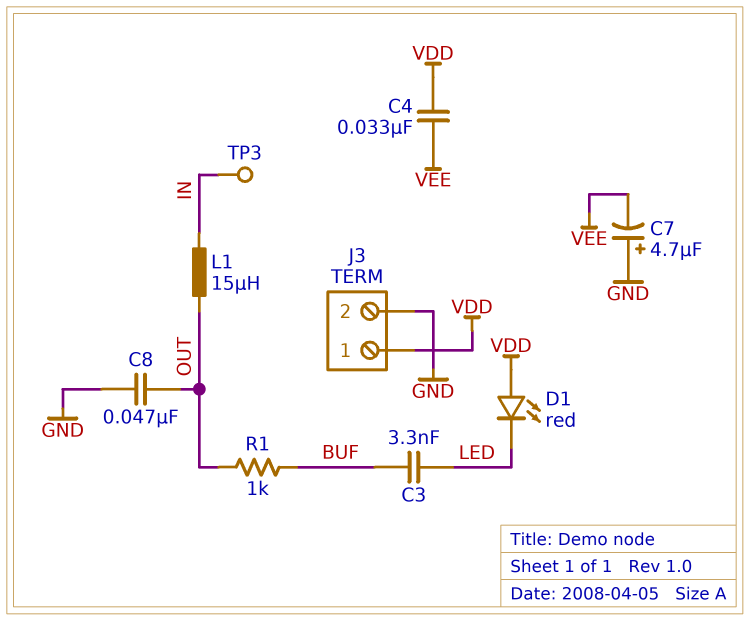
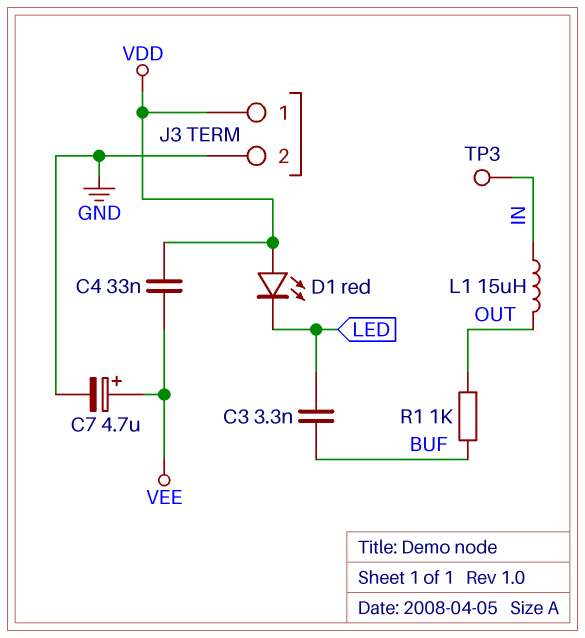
C7: 4.7uF (plus GND, minus VEE) -> 4.7uF (plus VEE, minus GND)
C8: 47nF (GND, OUT) -> none

